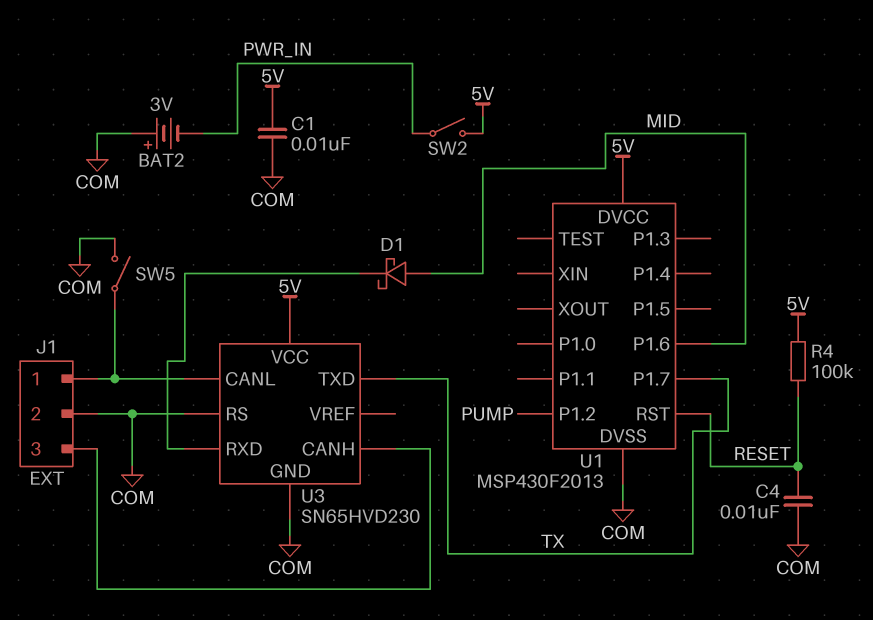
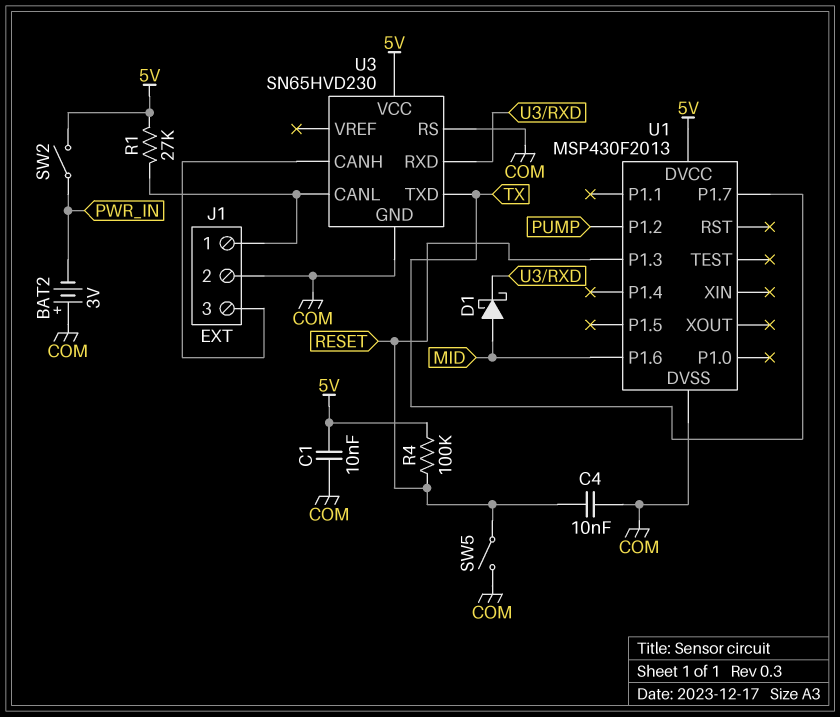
R1: none -> 27k (5V, J1/1)
SW5: switch (COM, J1/1) -> switch (COM, RESET)
U1 pin P1.3: none -> RESET
U1 pin RST: RESET -> none

